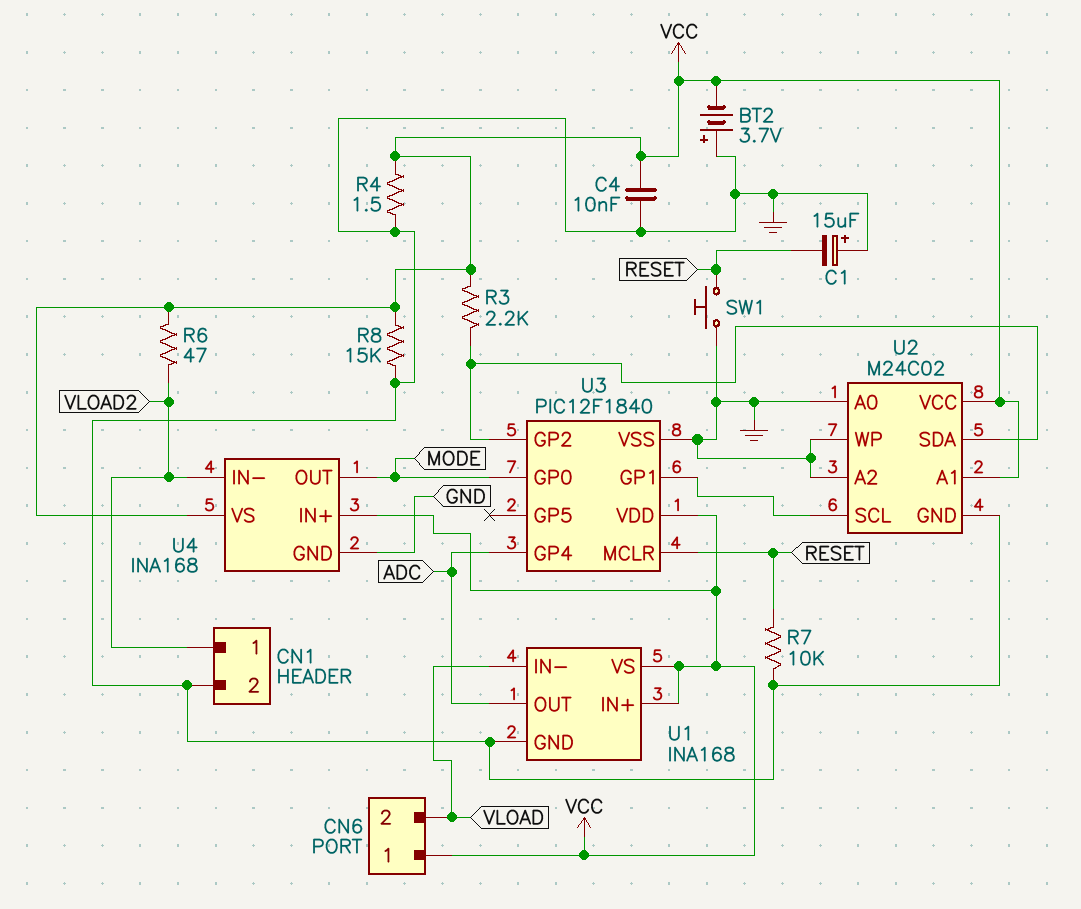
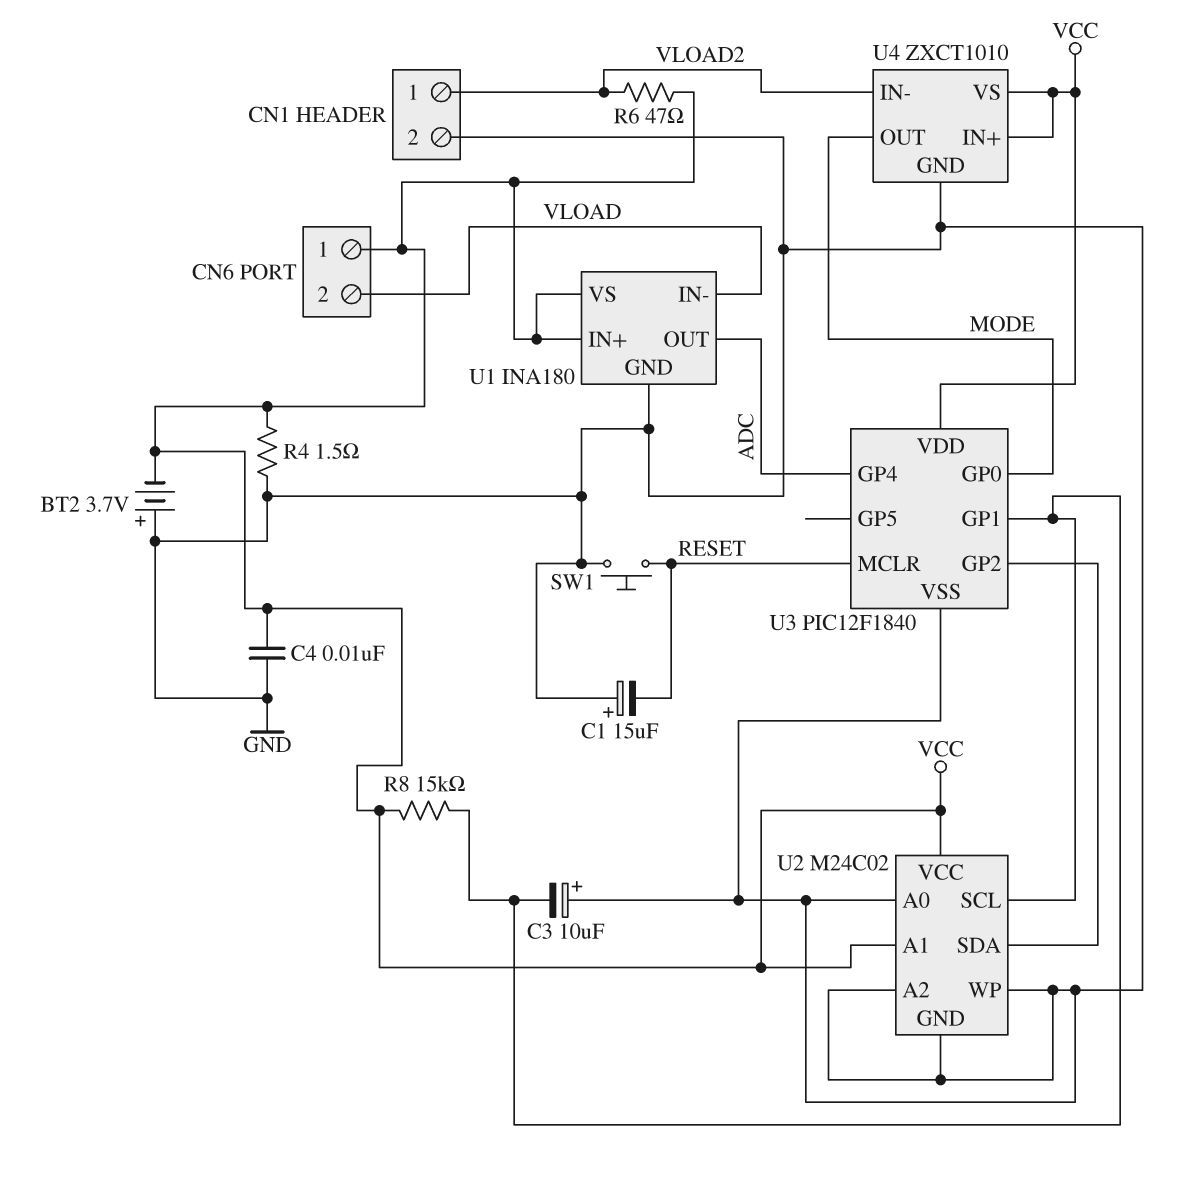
C3: none -> 10uF (plus GND, minus U2/SCL)
R3: 2.2k (U2/SDA, VCC) -> none
R7: 10k (GND, RESET) -> none
R8: 15k (GND, VCC) -> 15k (U2/SCL, VCC)
U1: INA168 -> INA180
U4: INA168 -> ZXCT1010

